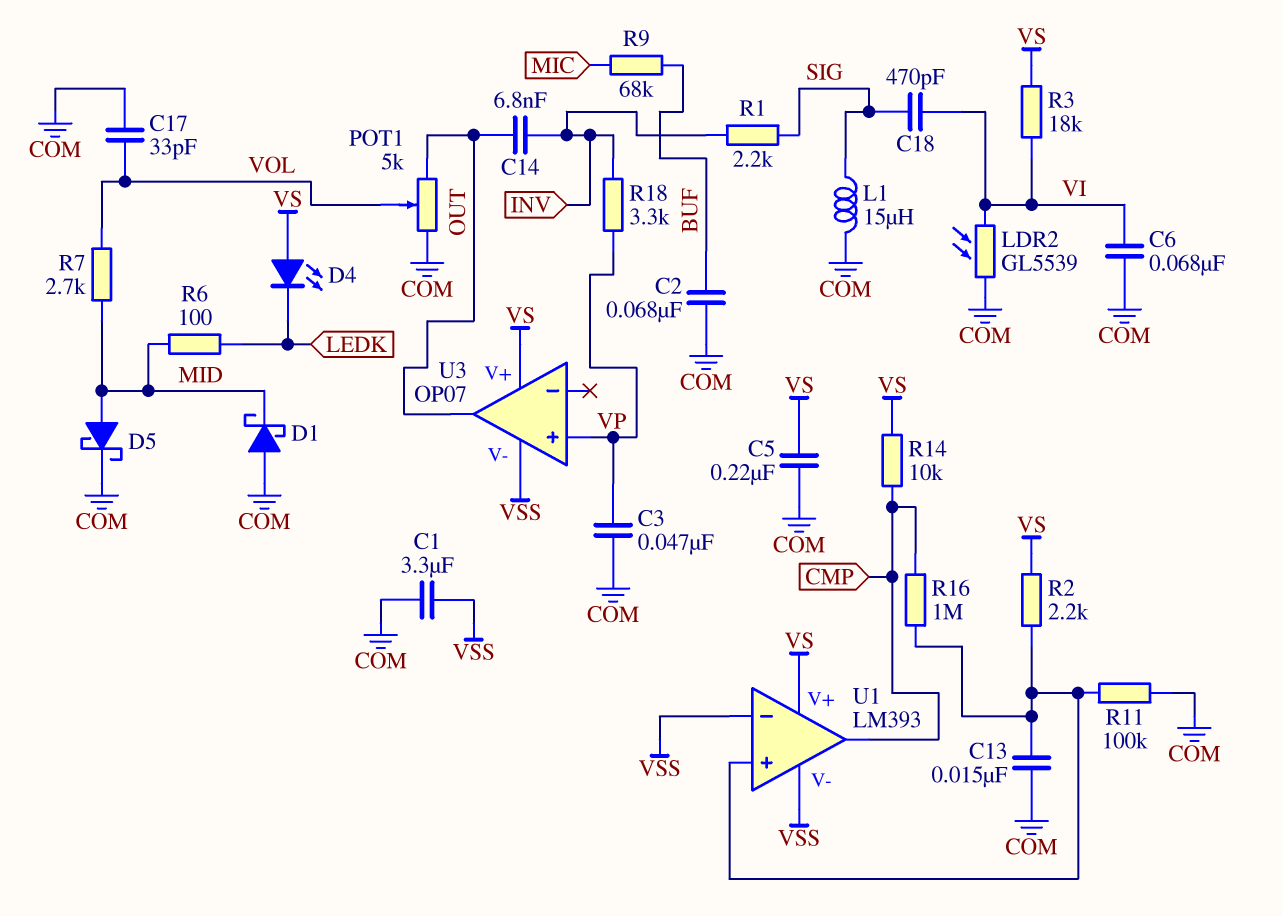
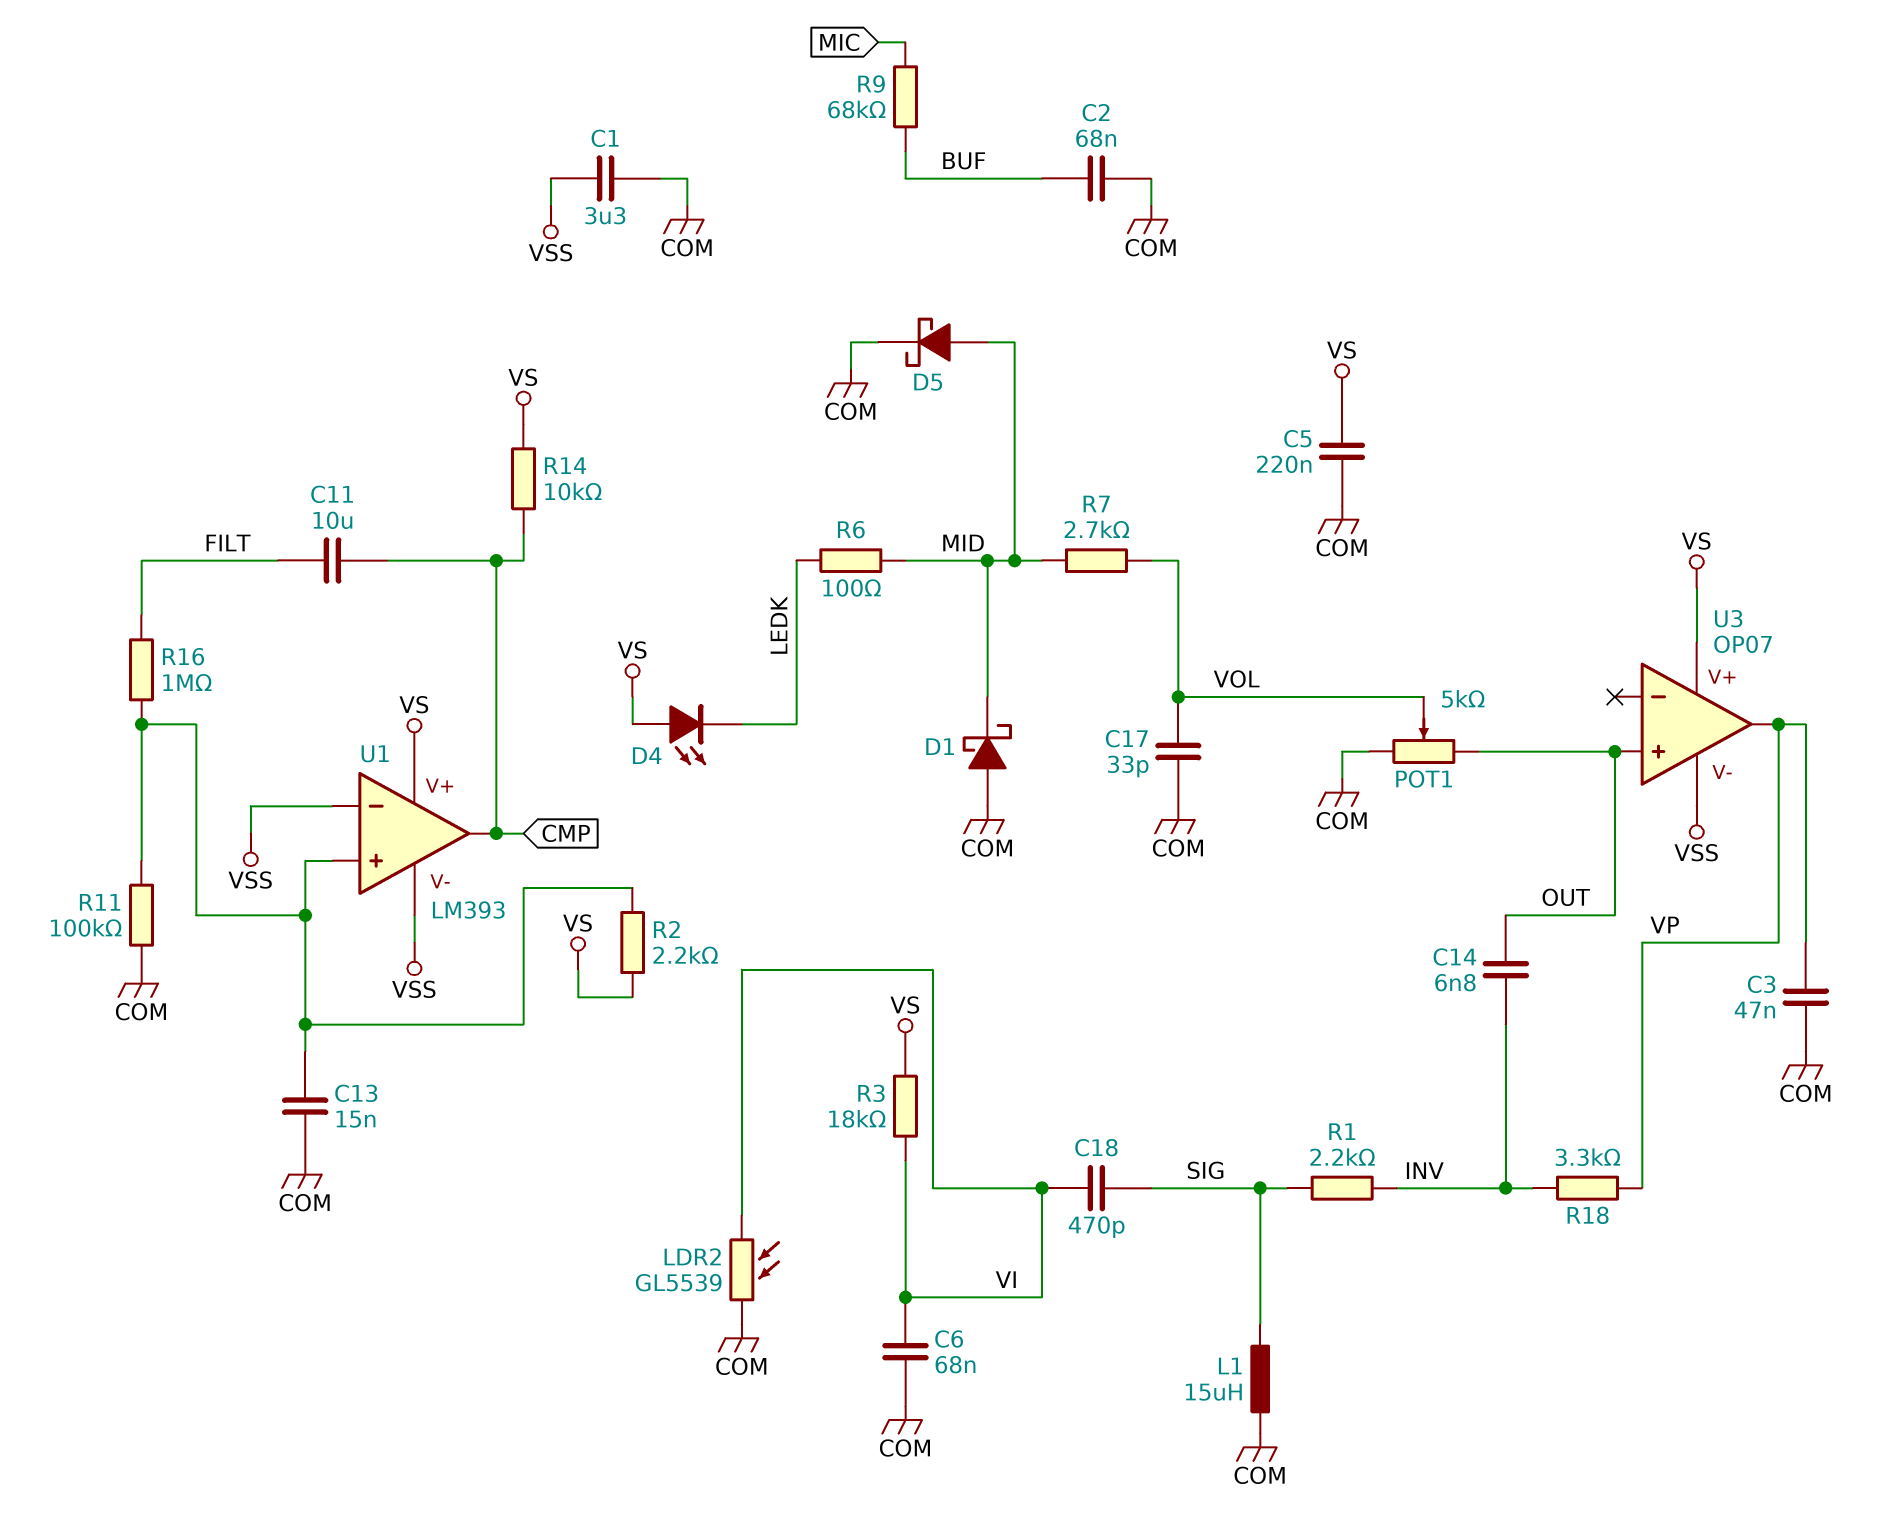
C11: none -> 10uF (CMP, FILT)
R16: 1M (CMP, U1/in+) -> 1M (FILT, U1/in+)
U3 pin in+: VP -> OUT
U3 pin out: OUT -> VP

